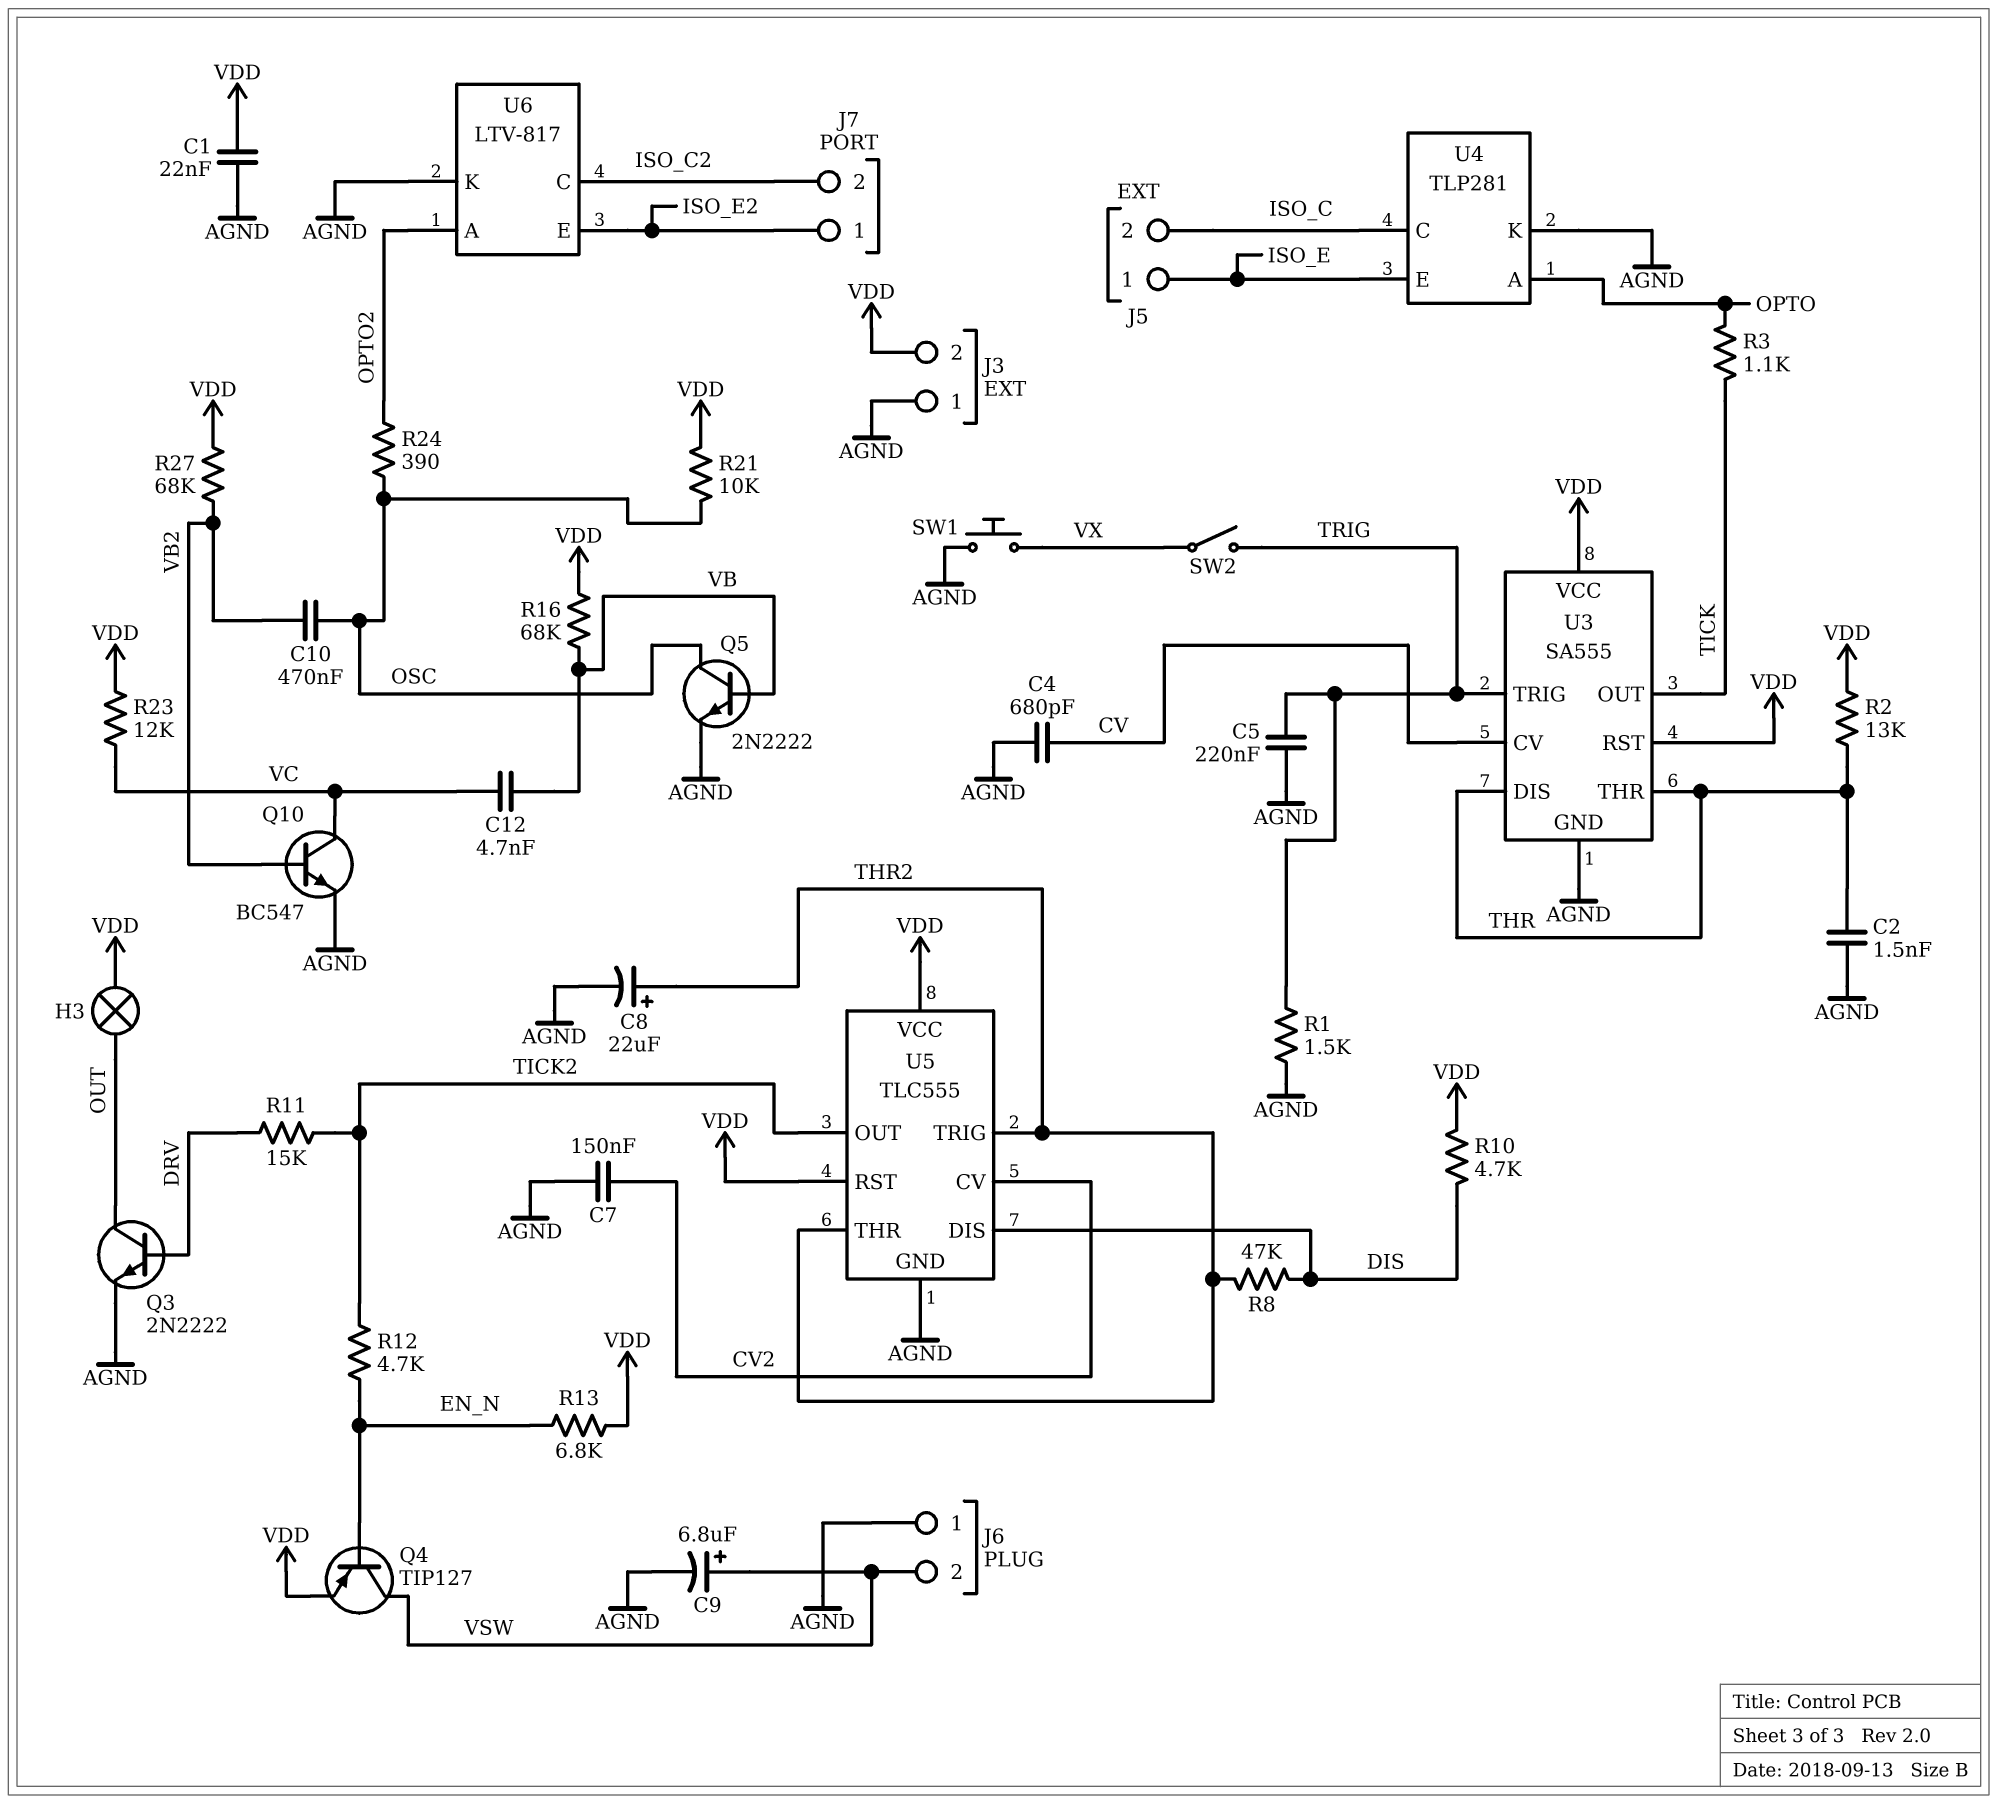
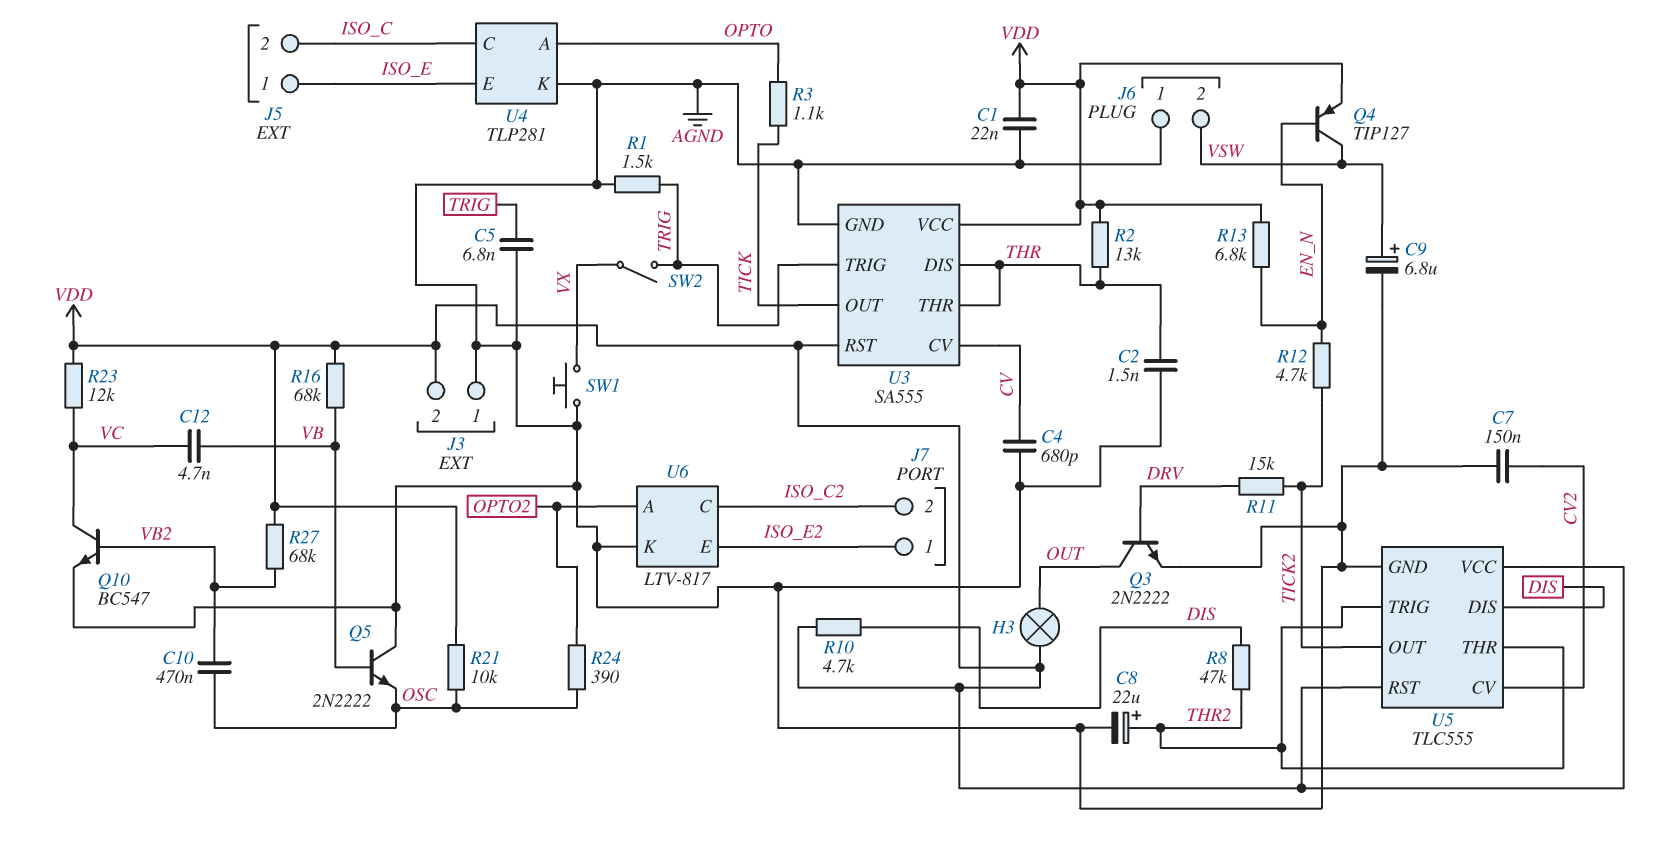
C5: 220nF (AGND, TRIG) -> 6.8nF (AGND, TRIG)
Q5: NPN 2N2222 (B VB, C OSC, E AGND) -> NPN 2N2222 (B VB, C AGND, E OSC)

